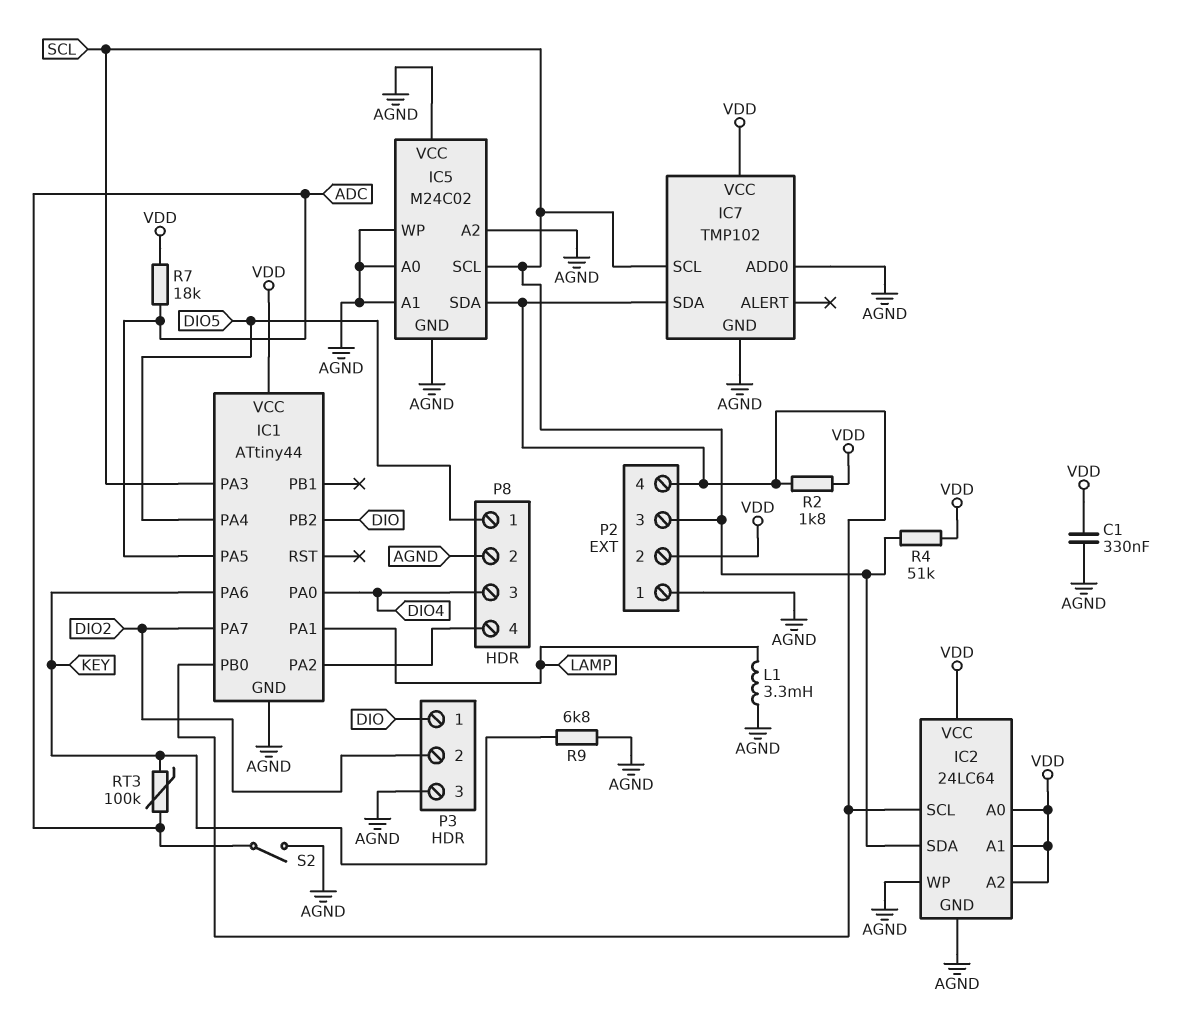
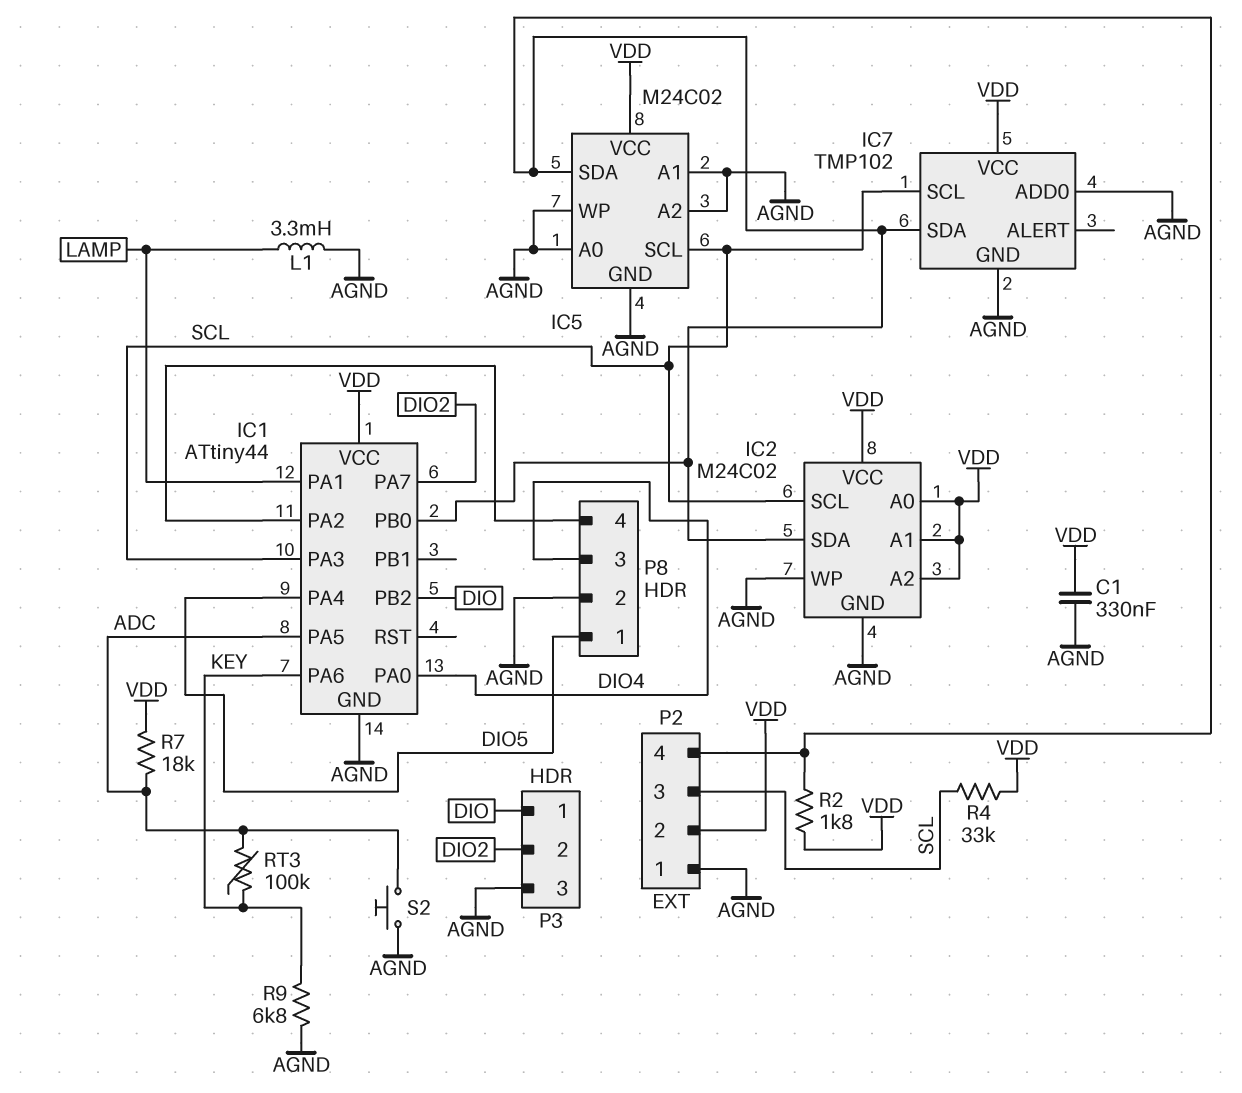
IC2: 24LC64 -> M24C02
IC2 pin SCL: IC1/PB0 -> SCL
IC2 pin SDA: SCL -> IC1/PB0
IC5 pin VCC: AGND -> VDD
R4: 51k (SCL, VDD) -> 33k (SCL, VDD)
S2: switch (ADC, AGND) -> button (ADC, AGND)

